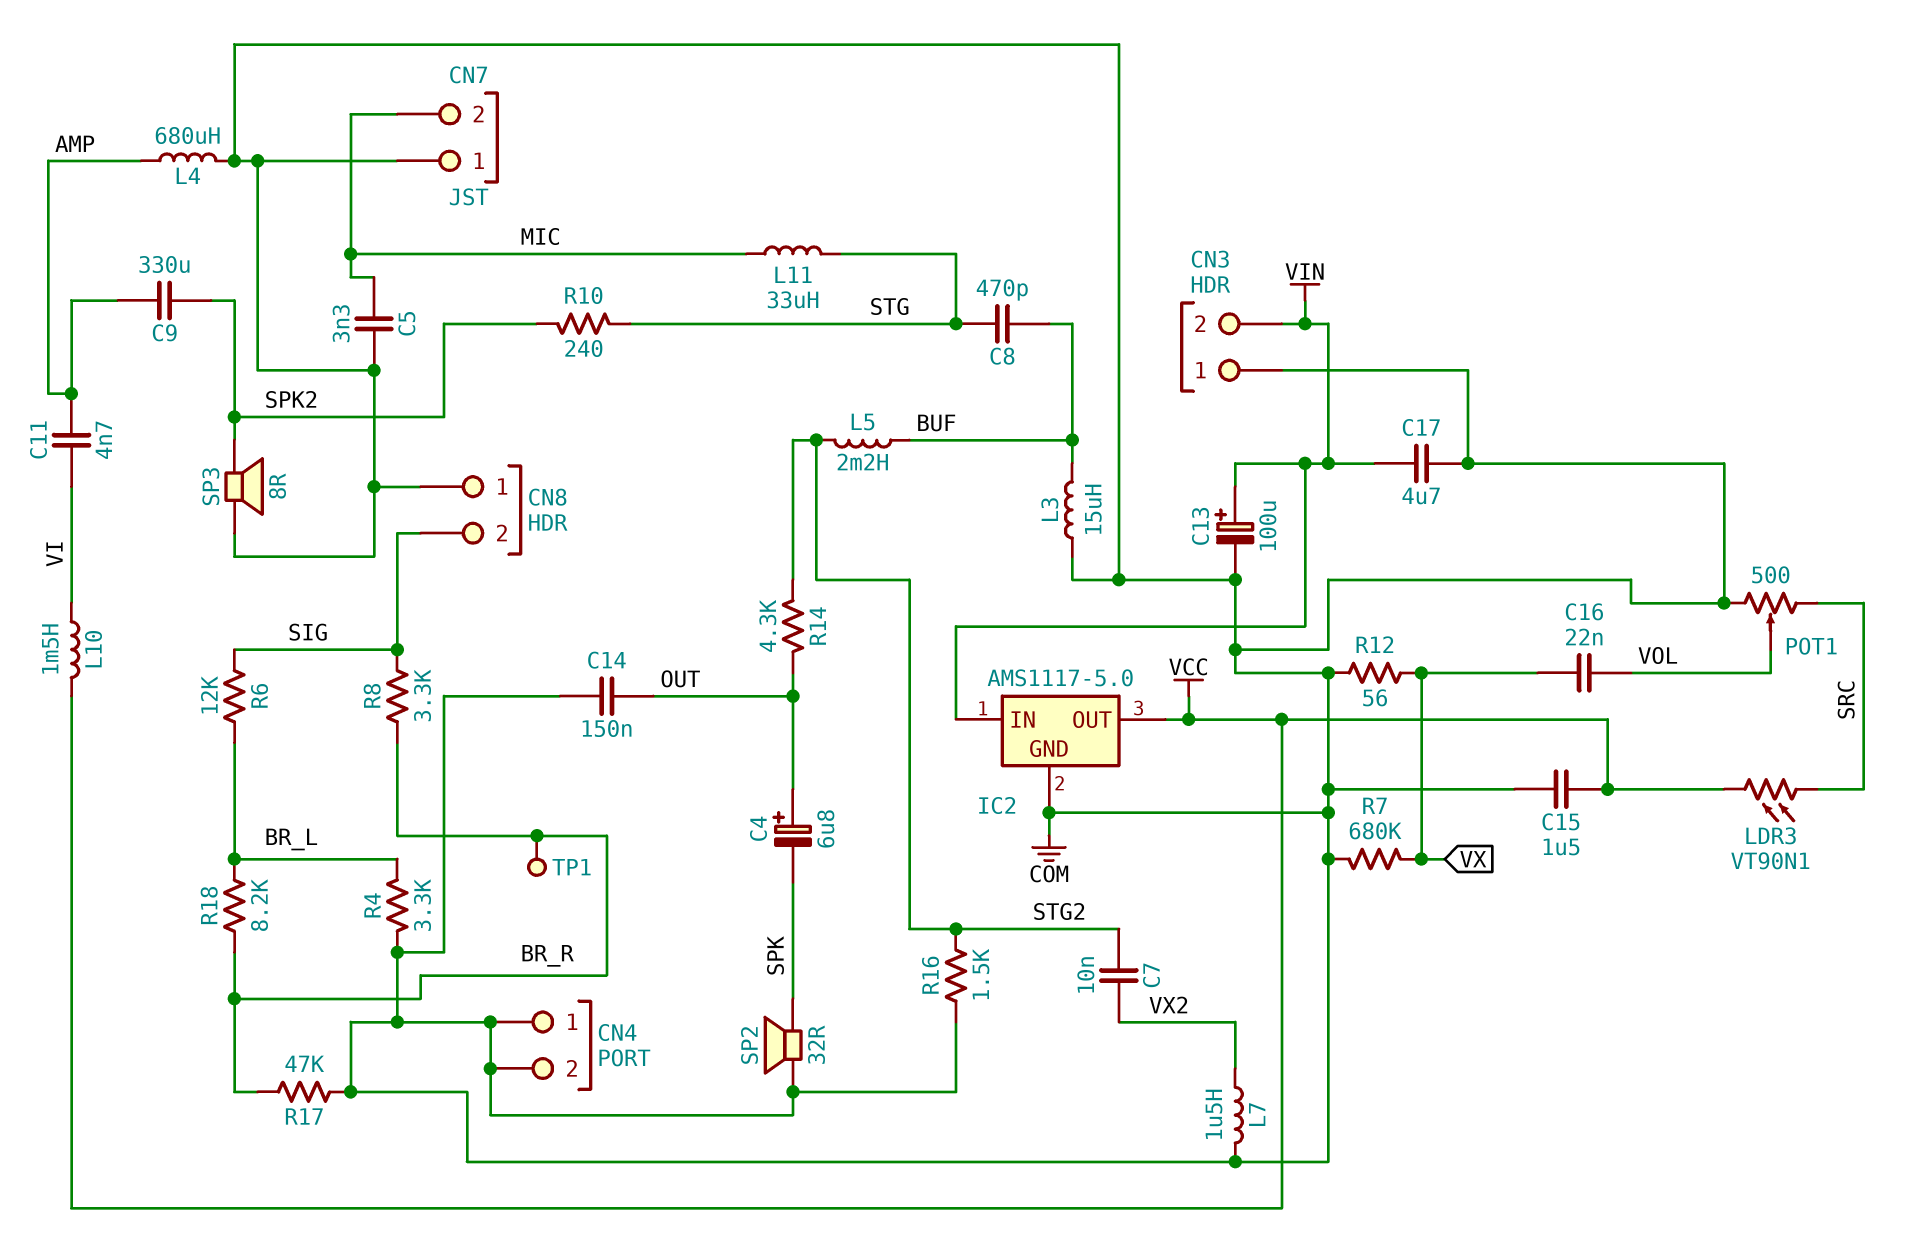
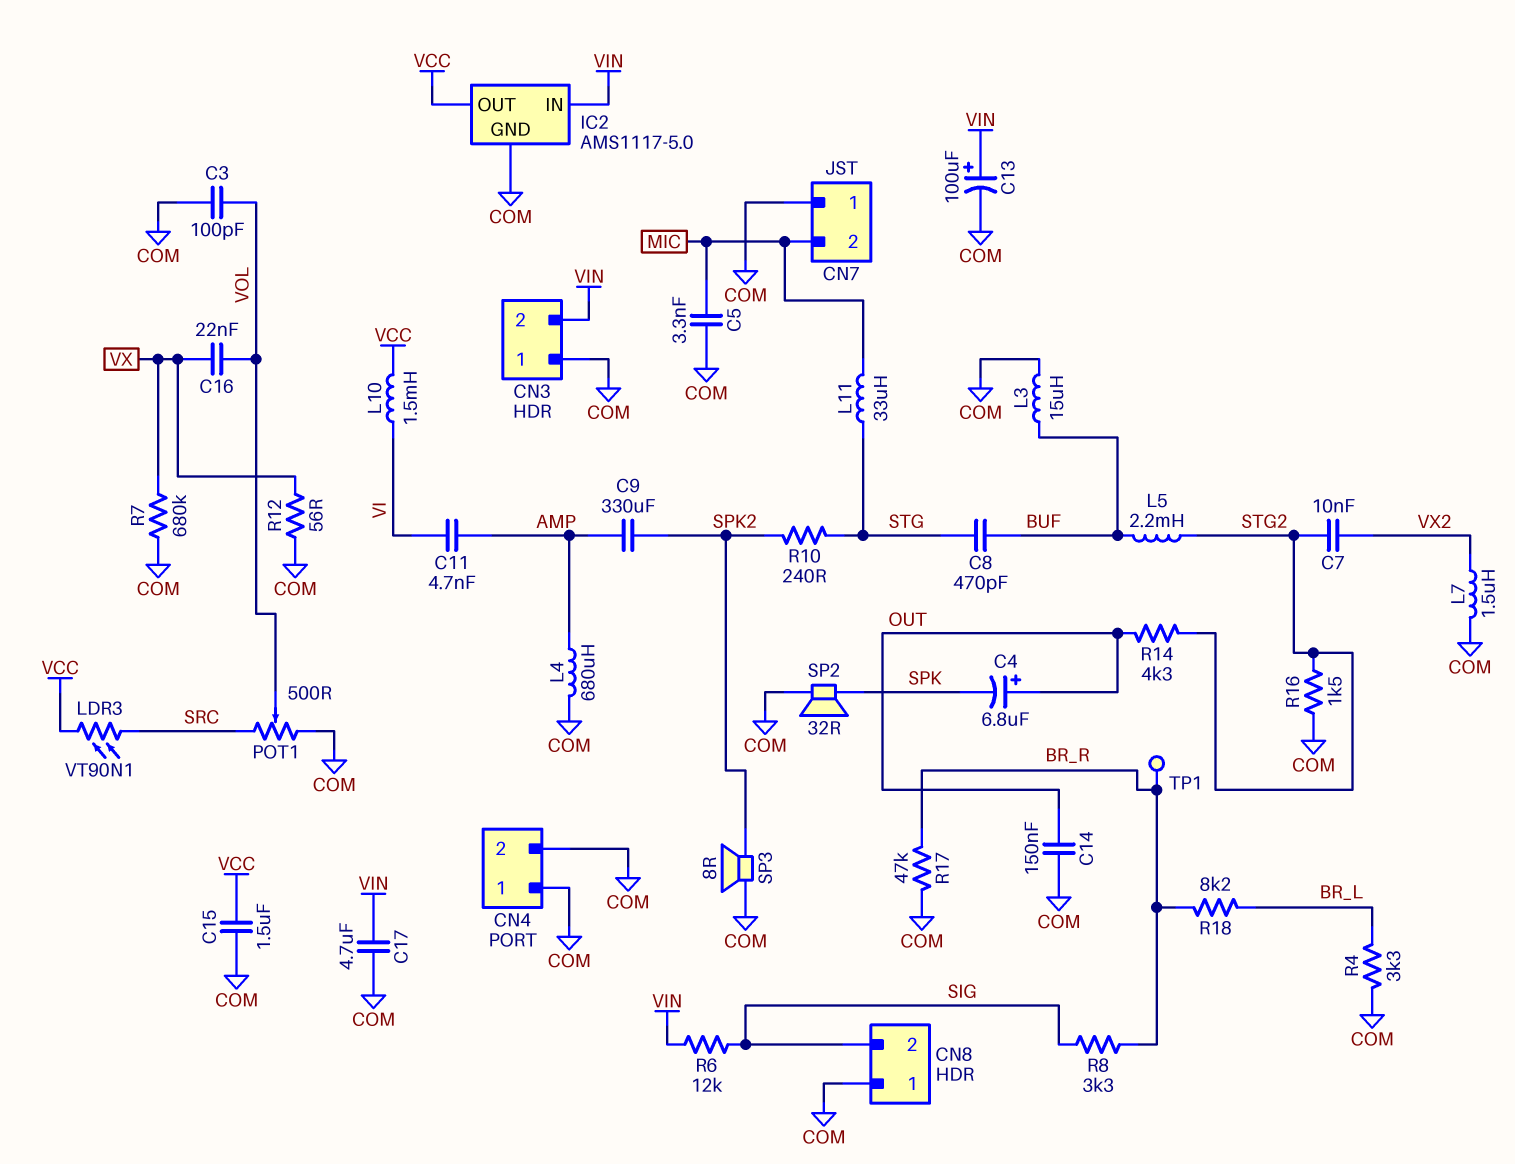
C3: none -> 100pF (COM, VOL)
R6: 12k (BR_L, SIG) -> 12k (SIG, VIN)

